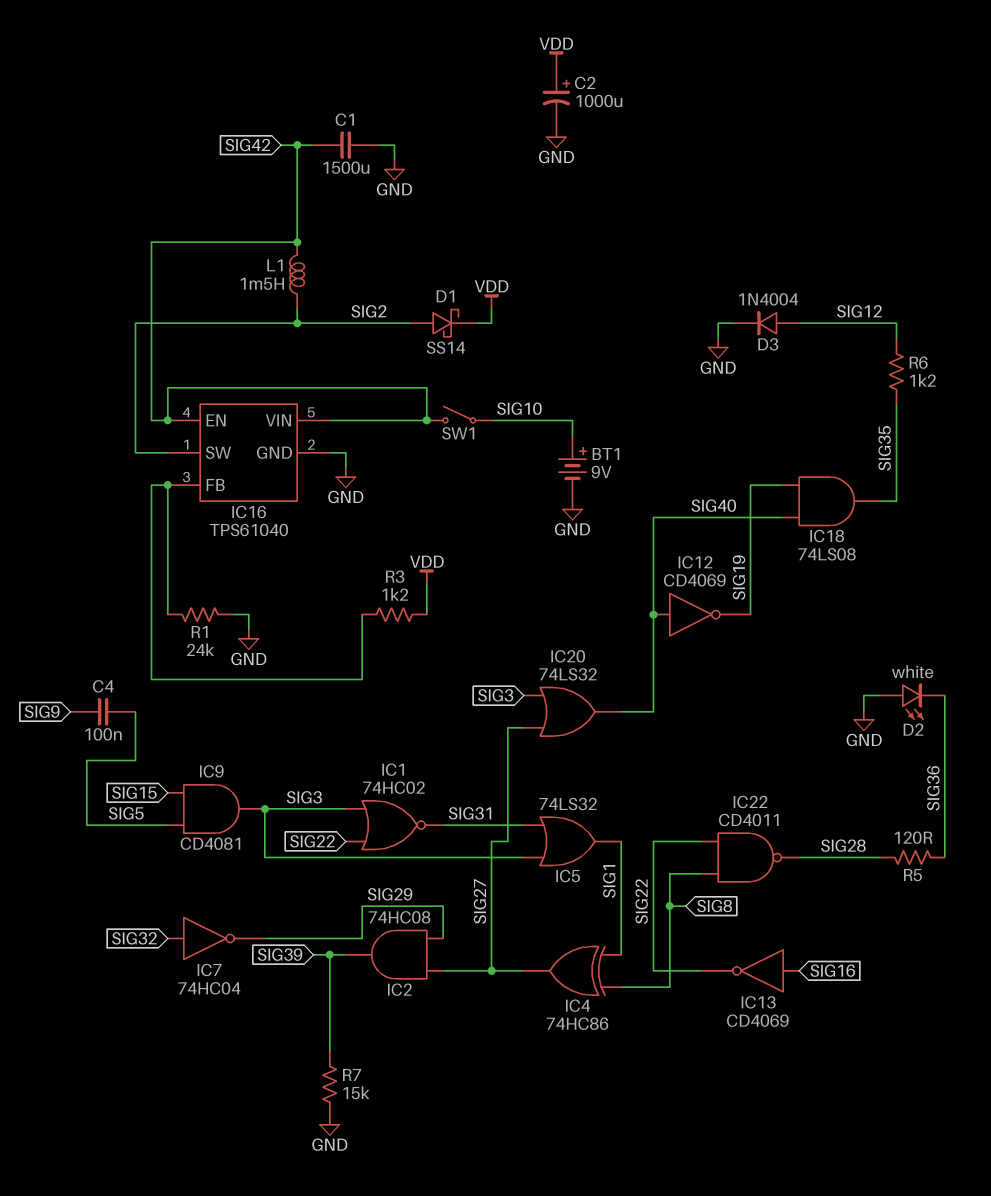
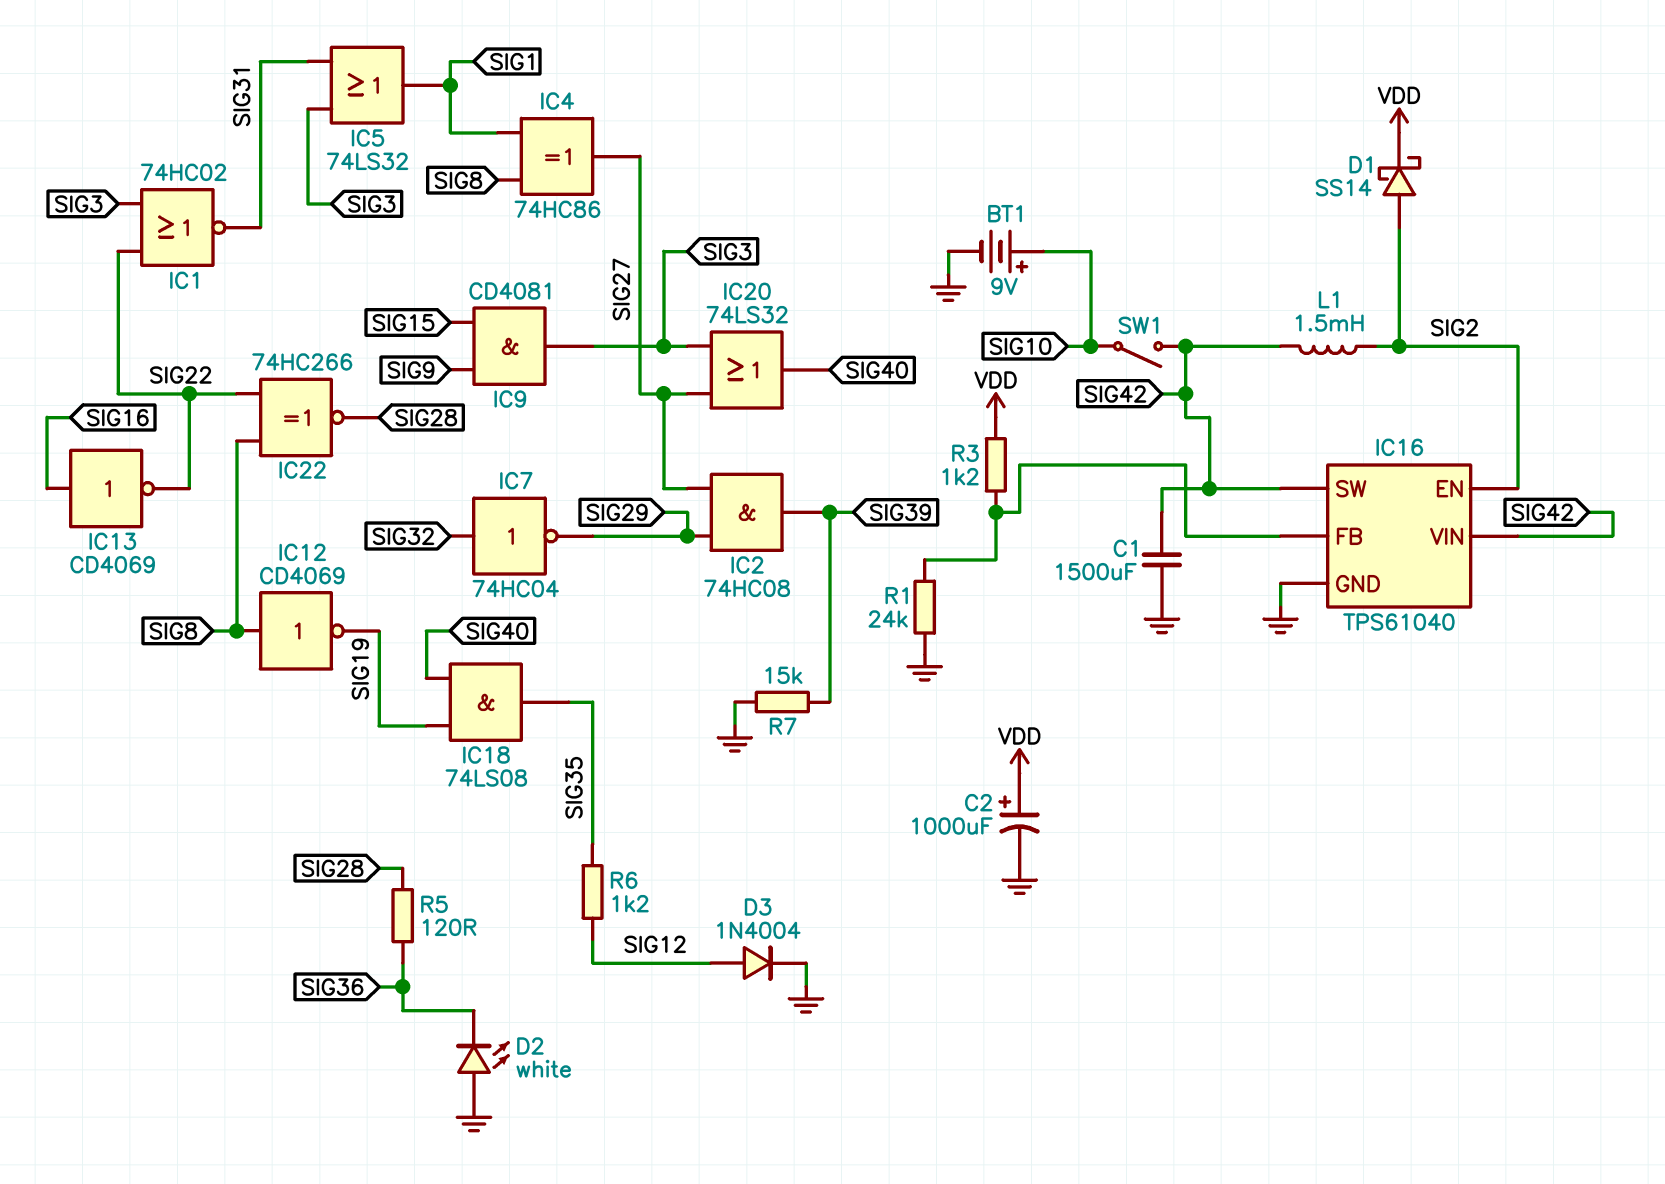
C4: 100nF (SIG5, SIG9) -> none
IC9: AND CD4081 (in SIG5, in SIG15, out SIG3) -> AND CD4081 (in SIG9, in SIG15, out SIG3)
IC12: NOT CD4069 (in SIG40, out SIG19) -> NOT CD4069 (in SIG8, out SIG19)
IC16 pin EN: SIG42 -> SIG2
IC16 pin SW: SIG2 -> SIG42
IC22: NAND CD4011 (in SIG8, in SIG22, out SIG28) -> XNOR 74HC266 (in SIG8, in SIG22, out SIG28)

